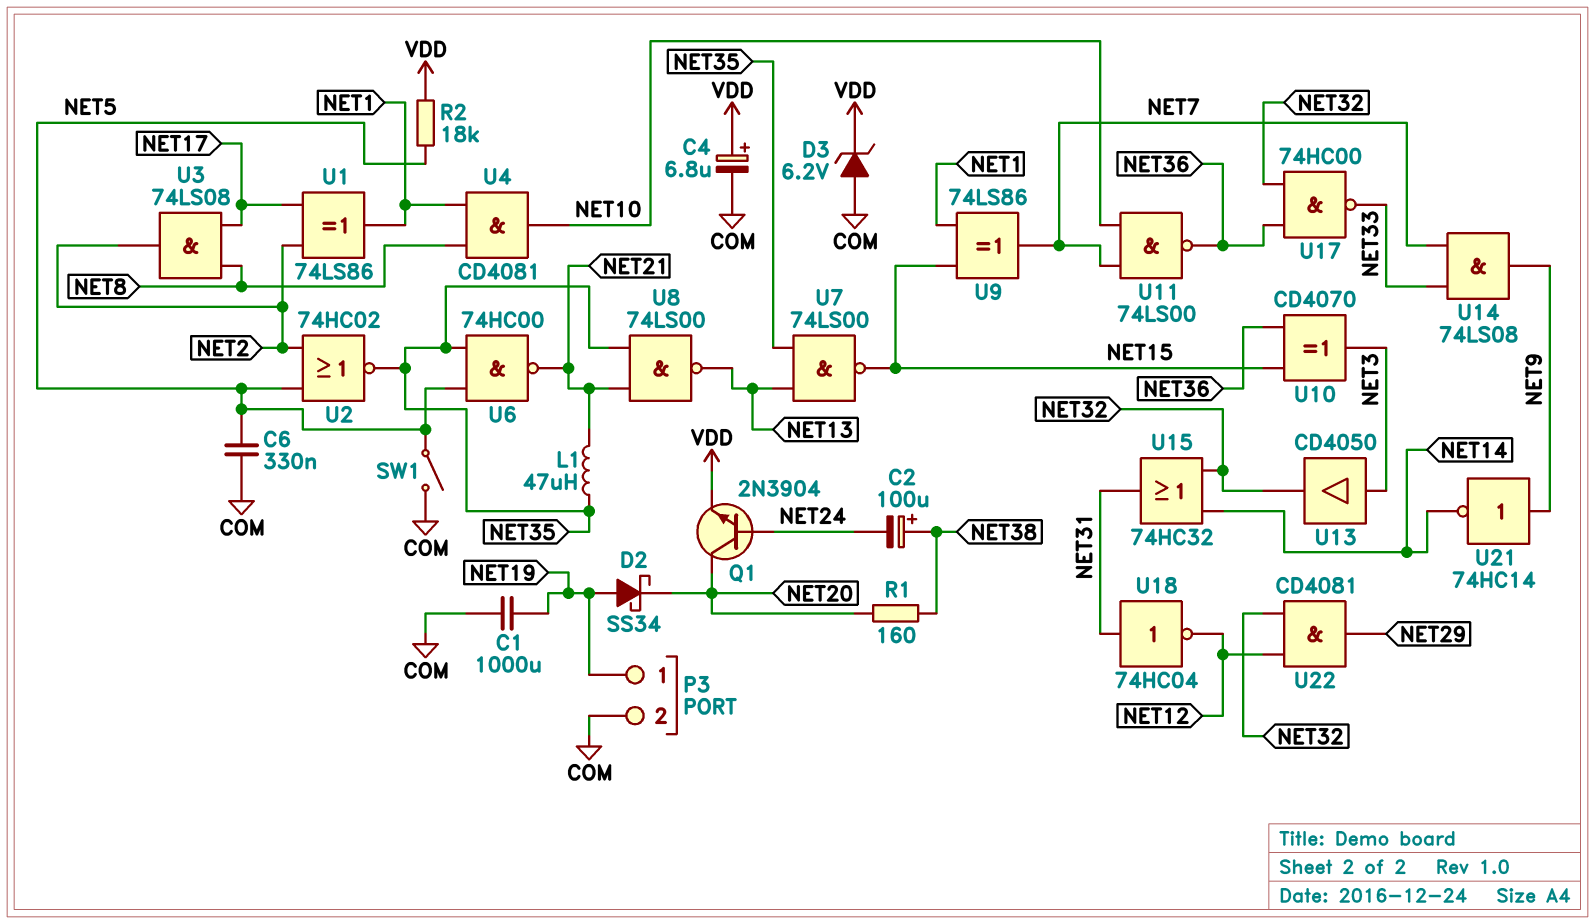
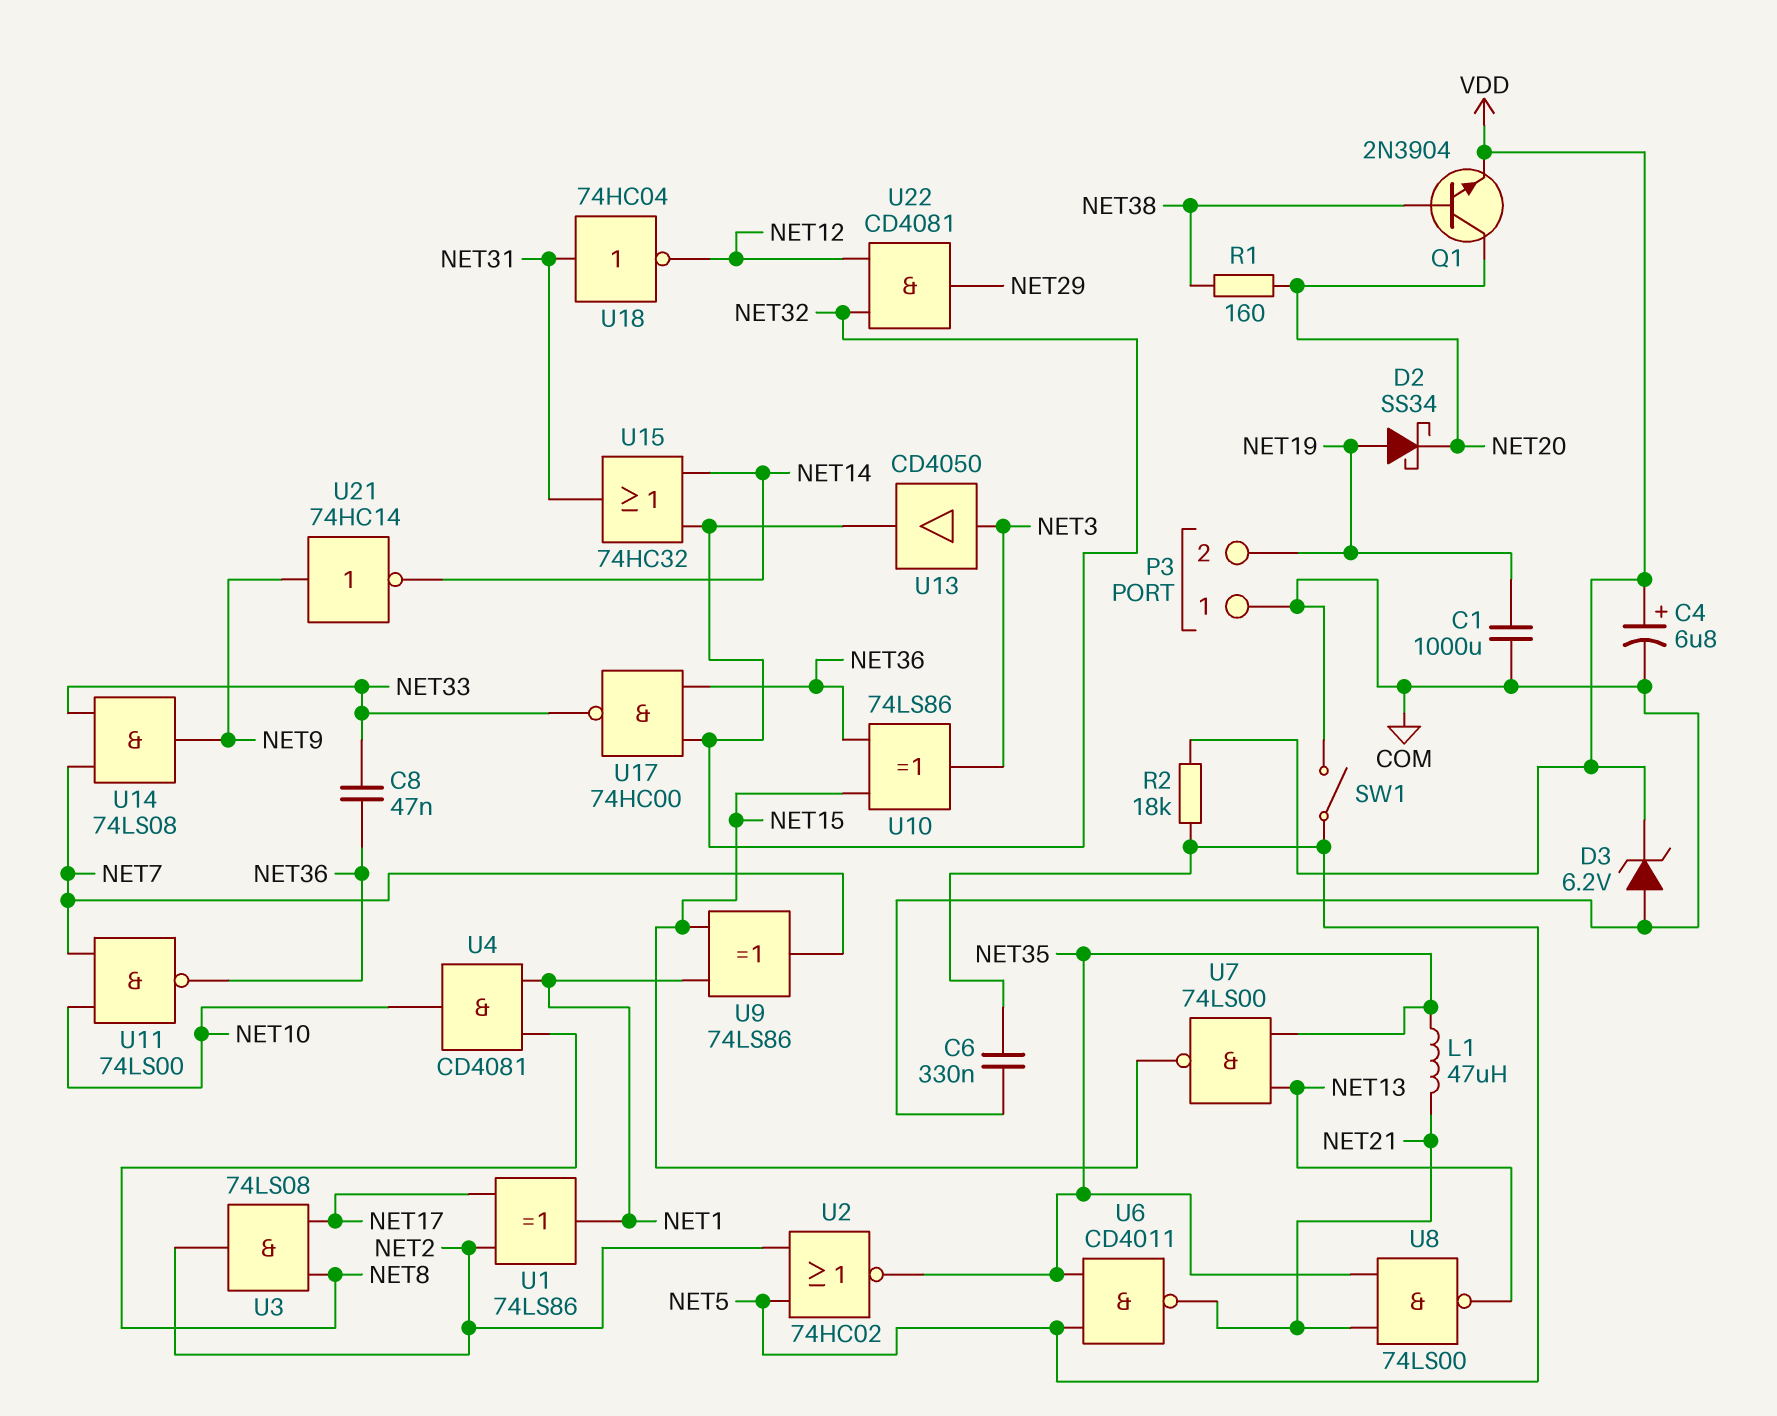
C2: 100uF (plus NET38, minus NET24) -> none
C8: none -> 47nF (NET33, NET36)
P3 pin 1: NET19 -> COM
P3 pin 2: COM -> NET19
Q1: NPN 2N3904 (B NET24, C NET20, E VDD) -> NPN 2N3904 (B NET38, C NET20, E VDD)
U6: NAND 74HC00 (in NET5, in NET35, out NET21) -> NAND CD4011 (in NET5, in NET35, out NET21)
U10: XOR CD4070 (in NET15, in NET36, out NET3) -> XOR 74LS86 (in NET15, in NET36, out NET3)

